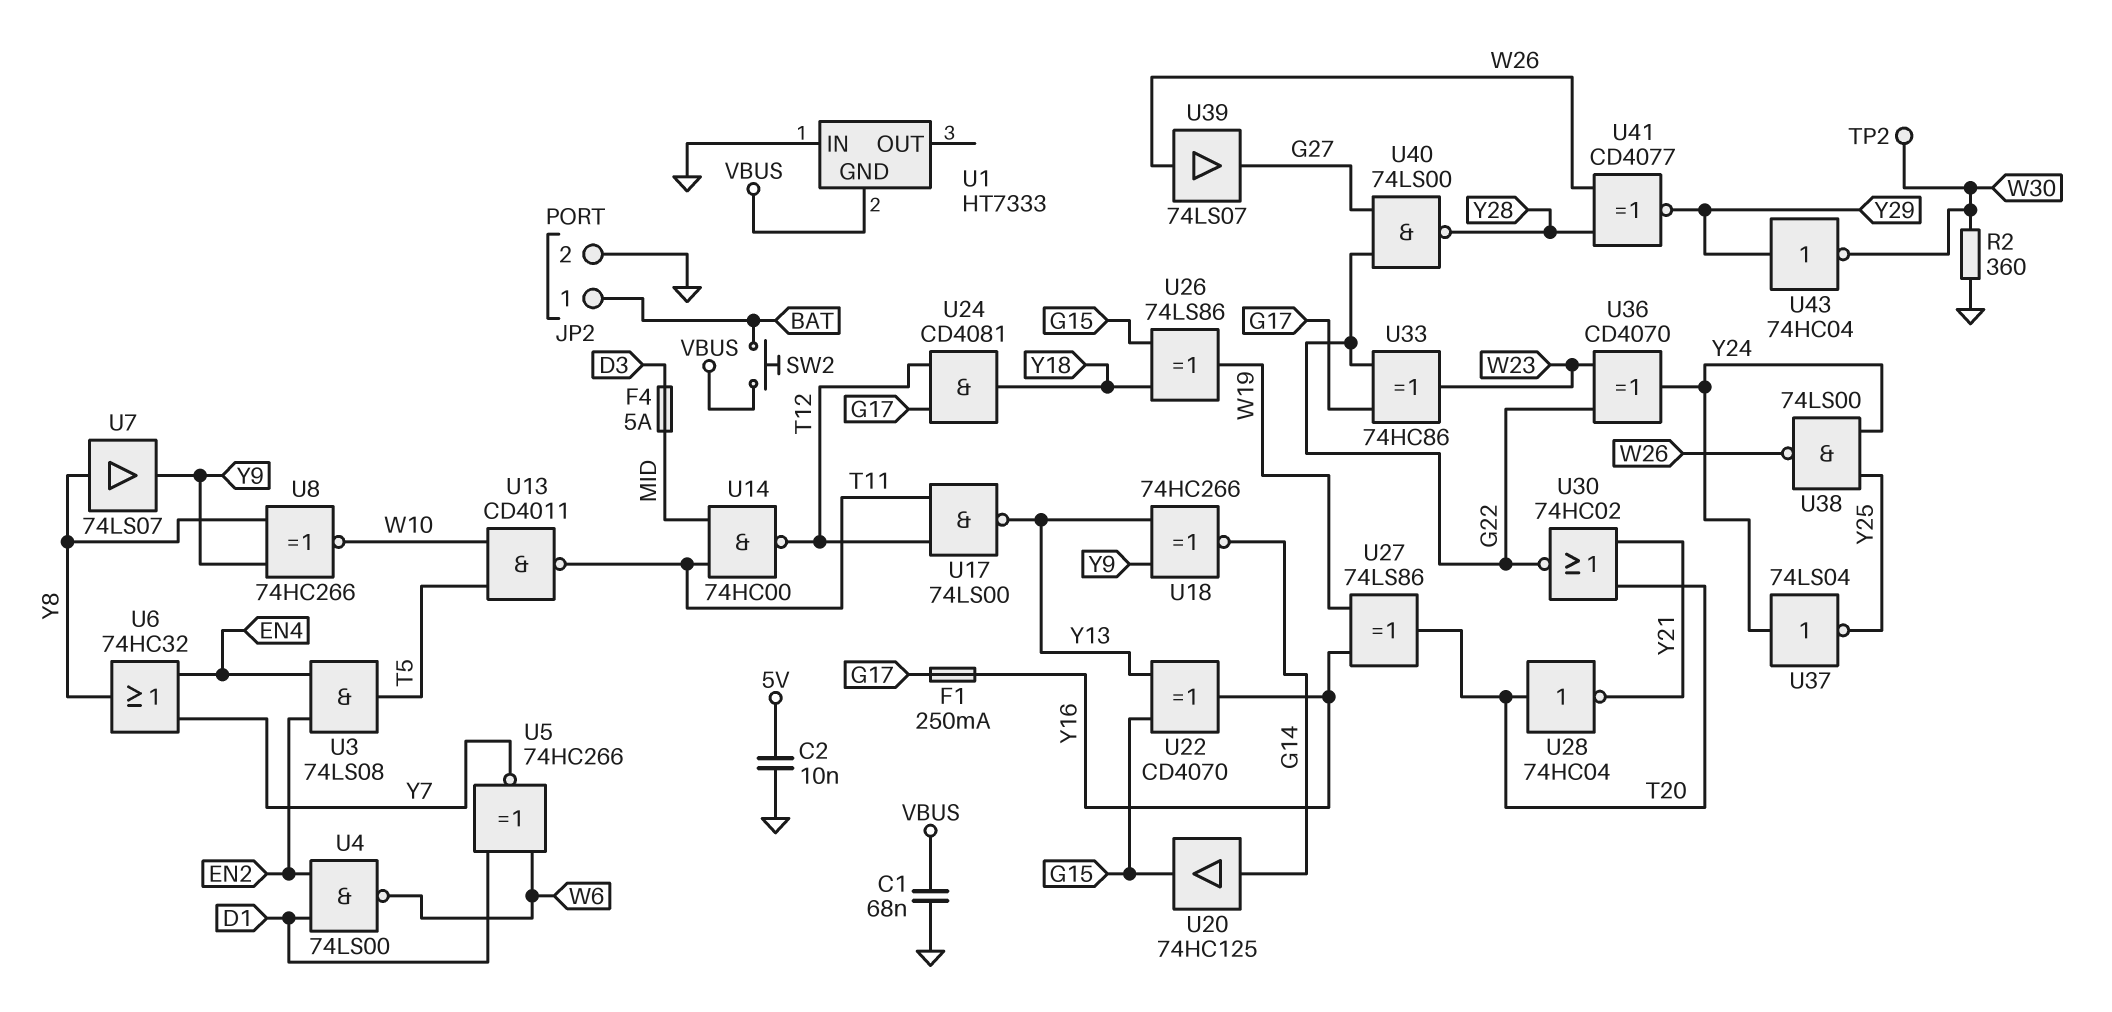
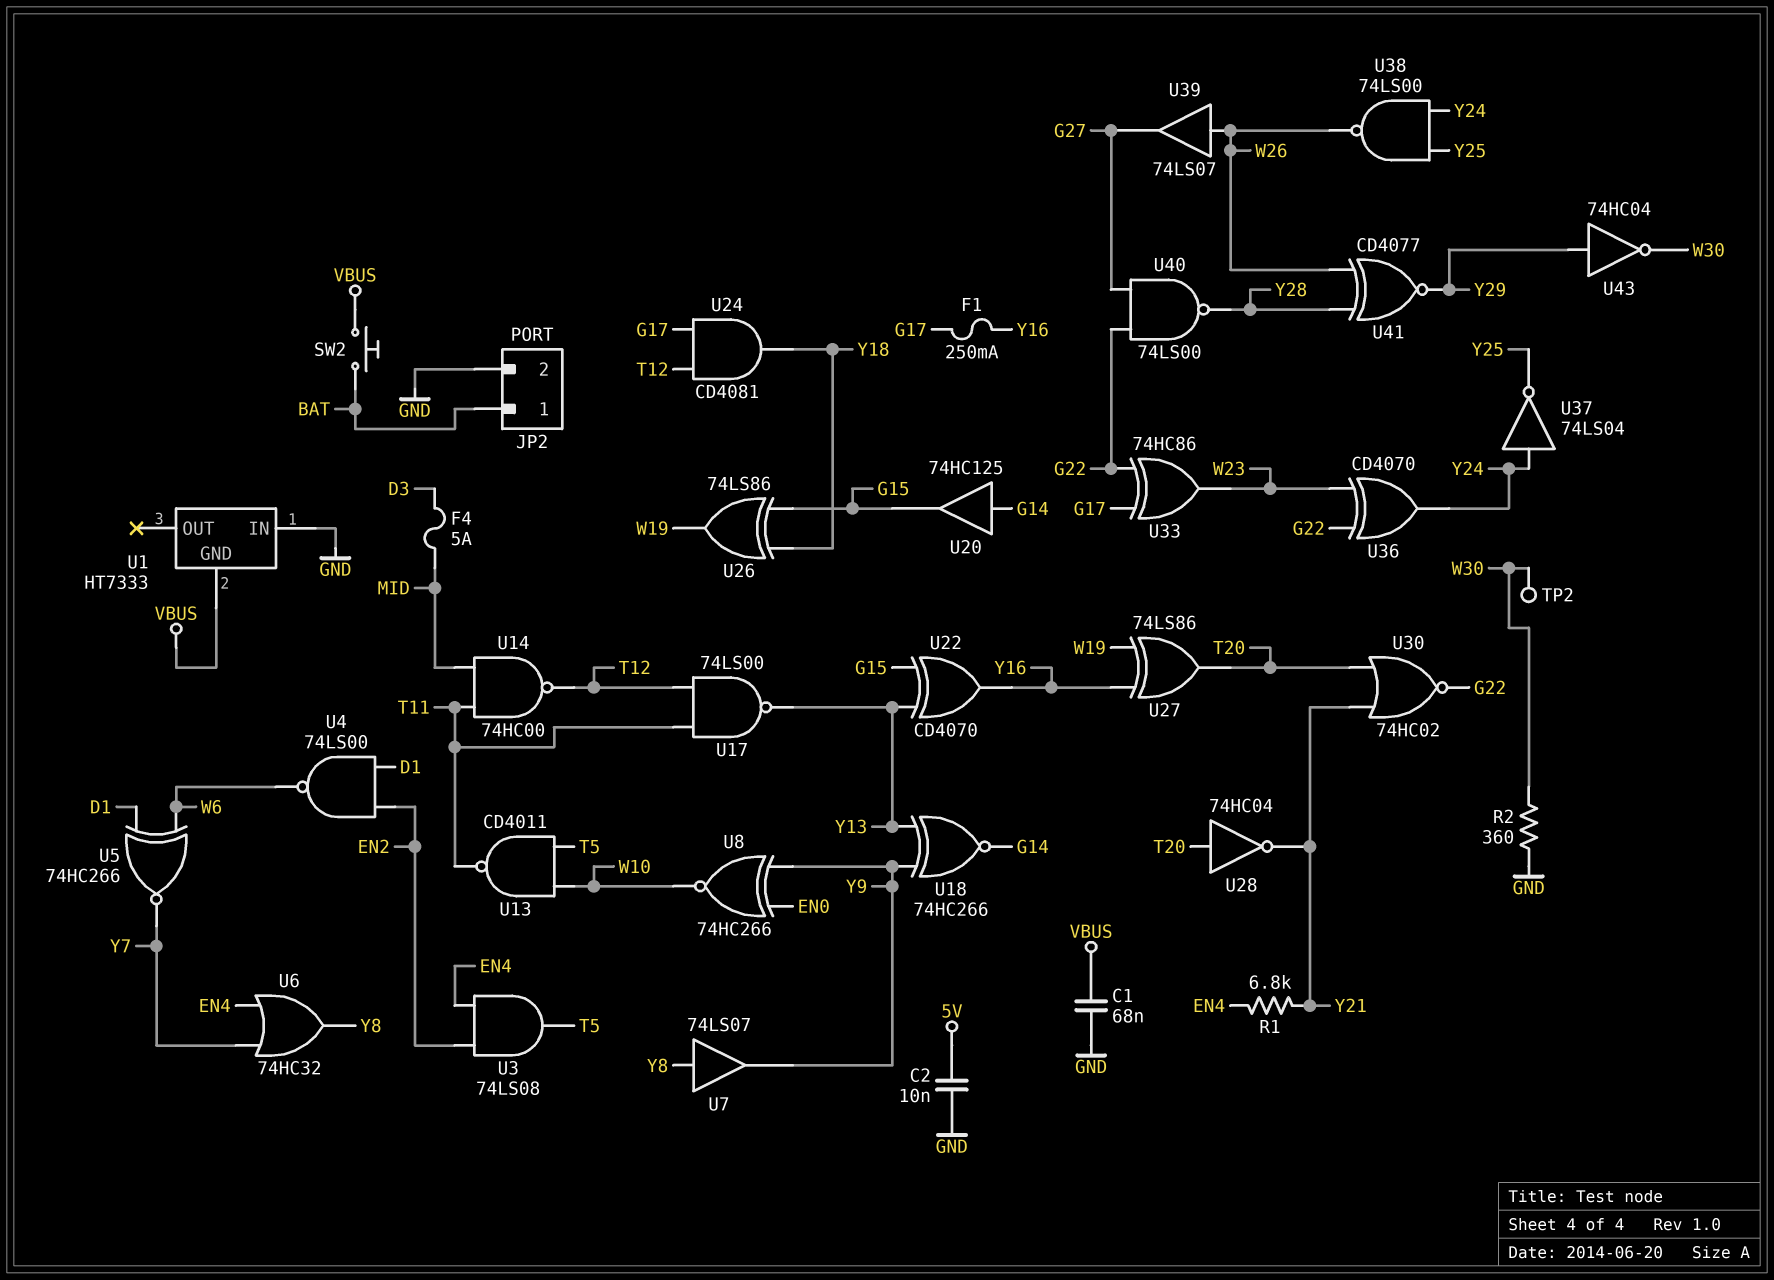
R1: none -> 6.8k (EN4, Y21)
U8: XNOR 74HC266 (in Y8, in Y9, out W10) -> XNOR 74HC266 (in EN0, in Y9, out W10)

